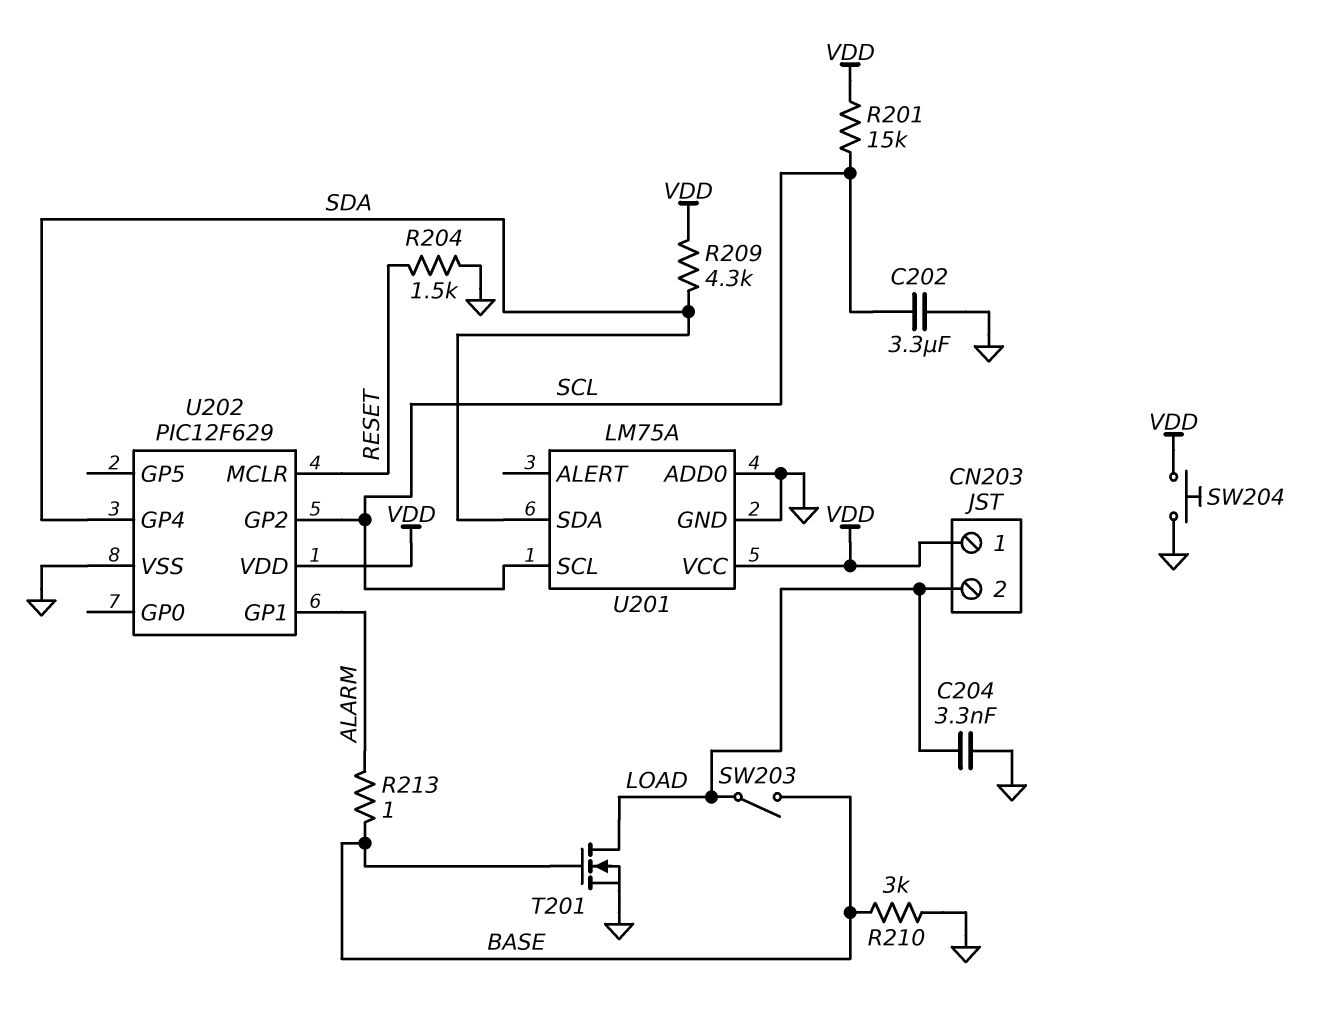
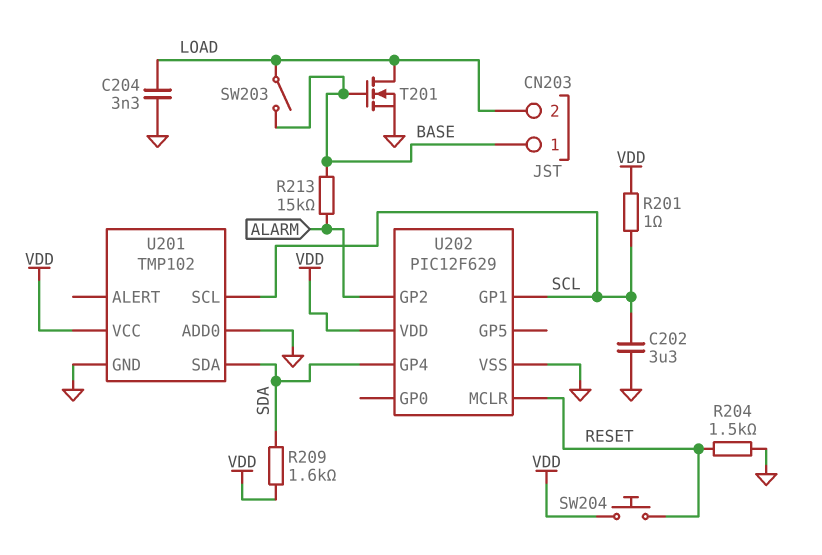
CN203 pin 1: VDD -> BASE
R201: 15k (SCL, VDD) -> 1 (SCL, VDD)
R209: 4.3k (SDA, VDD) -> 1.6k (SDA, VDD)
R210: 3k (BASE, GND) -> none
R213: 1 (ALARM, BASE) -> 15k (ALARM, BASE)
SW204: button (GND, VDD) -> button (RESET, VDD)
U201: LM75A -> TMP102
U202 pin GP1: ALARM -> SCL
U202 pin GP2: SCL -> ALARM

